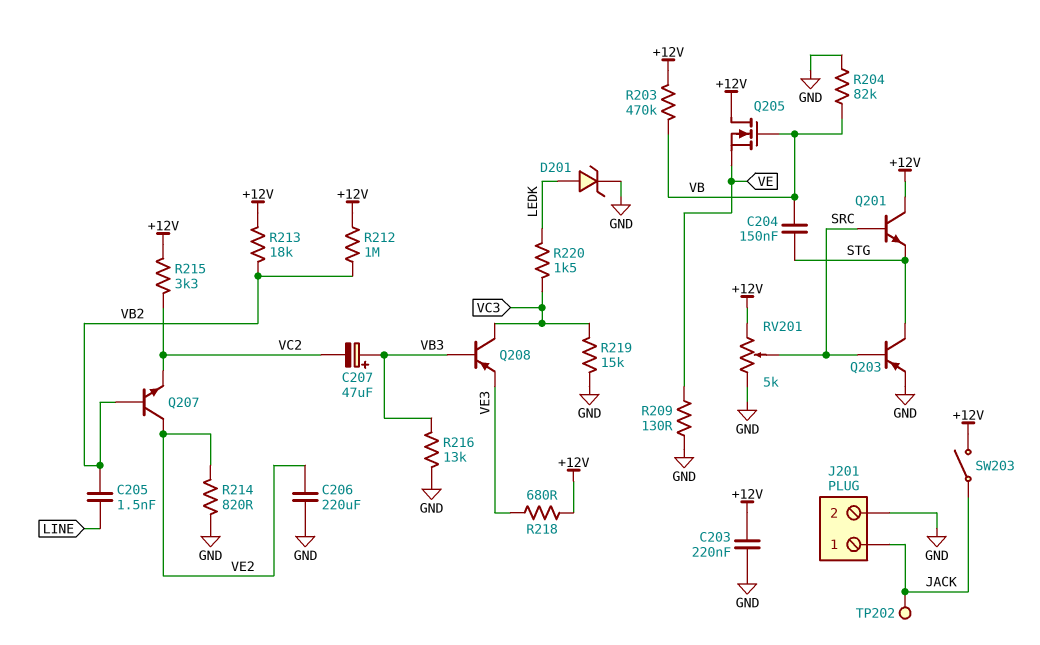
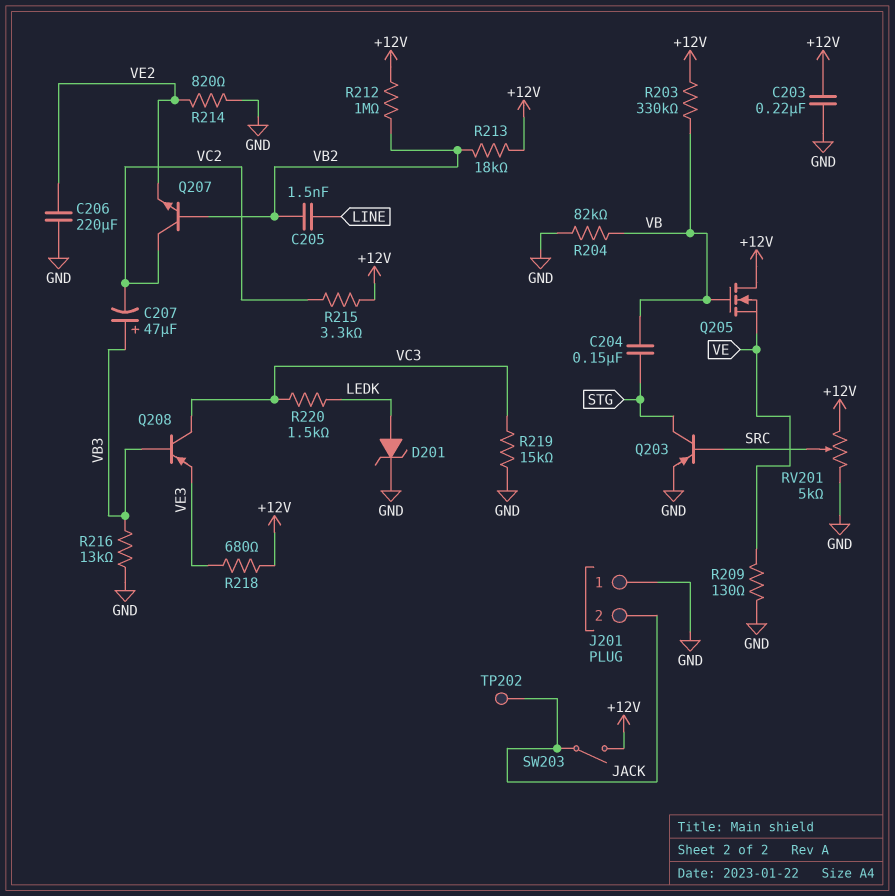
J201 pin 1: JACK -> GND
J201 pin 2: GND -> JACK
Q201: NPN (B SRC, C +12V, E STG) -> none
Q207: NPN (B VB2, C VE2, E VC2) -> NPN (B VB2, C VC2, E VE2)
R203: 470k (+12V, VB) -> 330k (+12V, VB)

